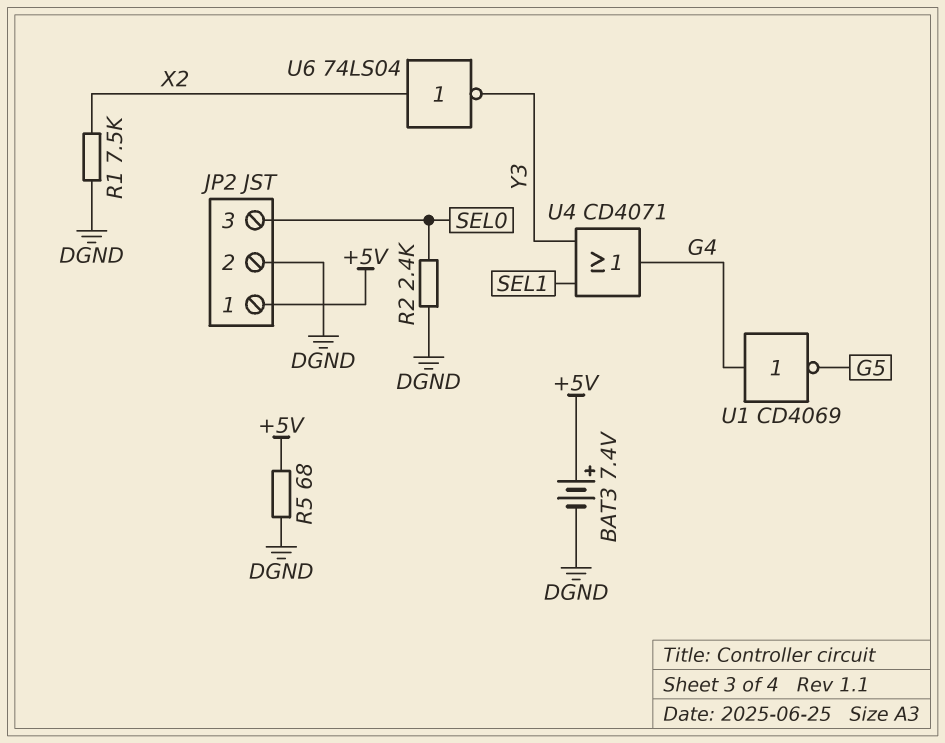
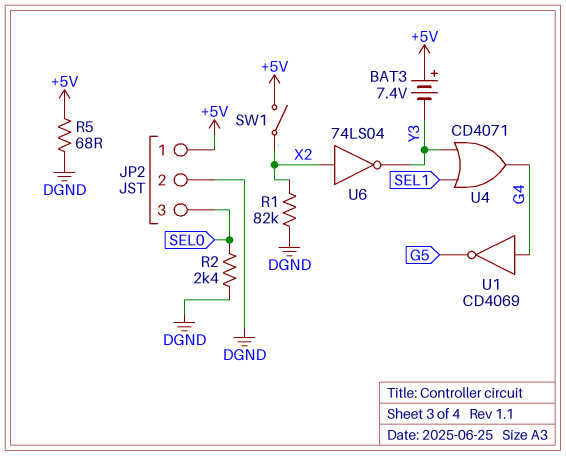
BAT3: 7.4V (plus +5V, minus DGND) -> 7.4V (plus +5V, minus Y3)
R1: 7.5k (DGND, X2) -> 82k (DGND, X2)
SW1: none -> switch (+5V, X2)

